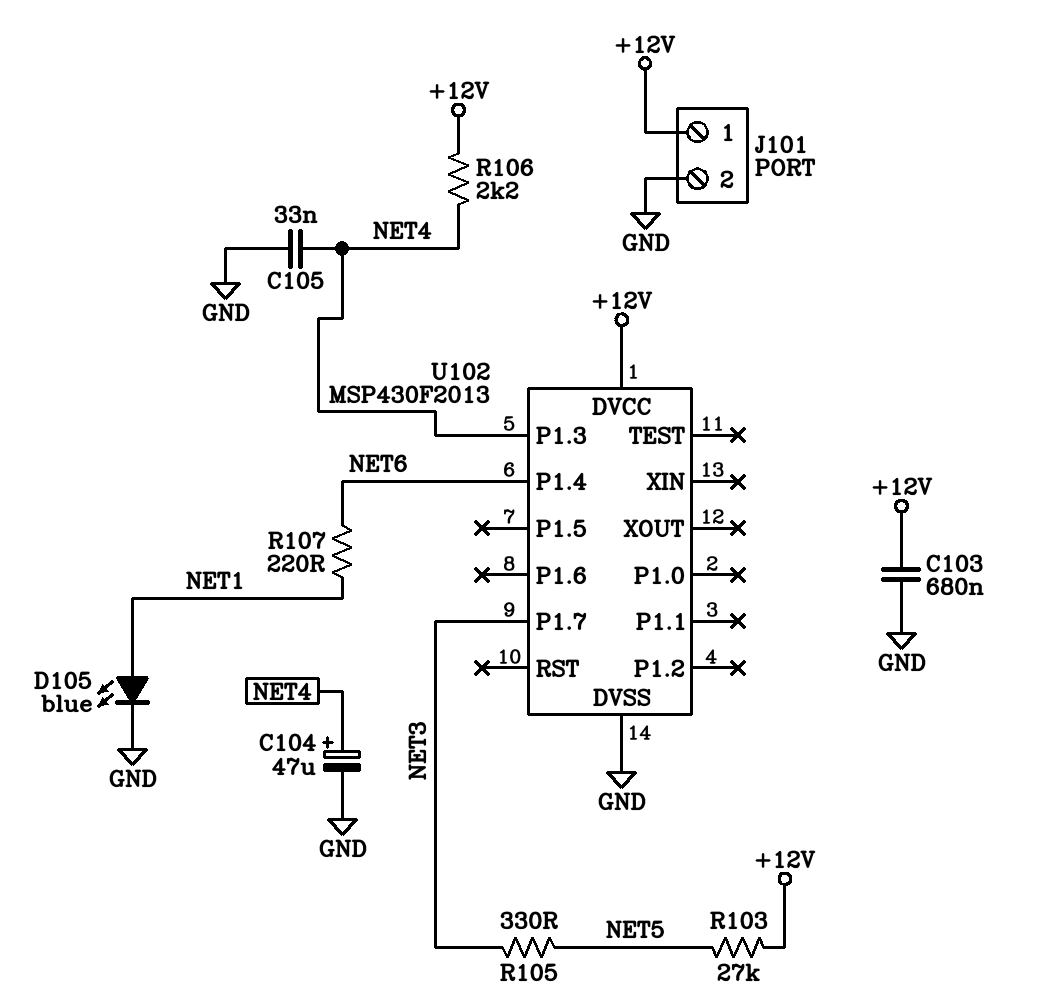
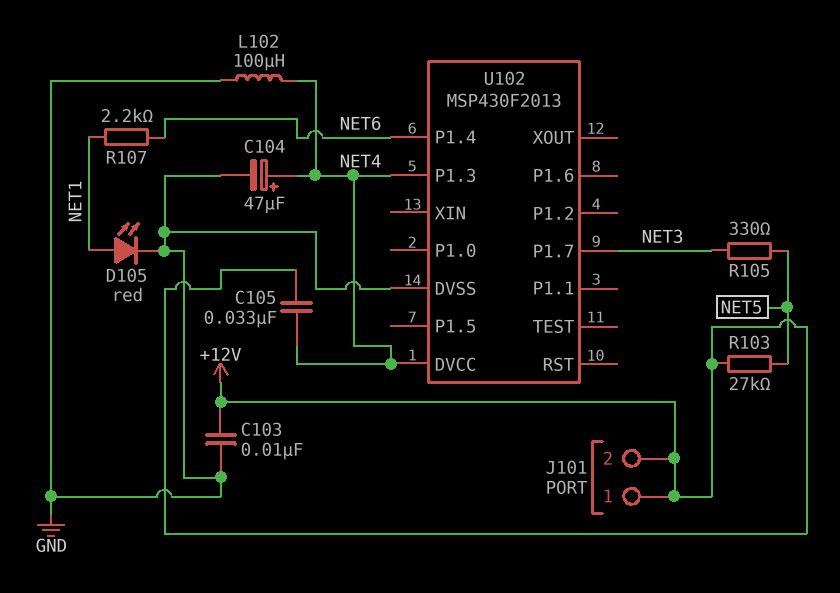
C103: 680nF (+12V, GND) -> 10nF (+12V, GND)
C105: 33nF (GND, NET4) -> 33nF (+12V, NET4)
D105: LED blue (A NET1, K GND) -> LED red (A NET1, K GND)
J101 pin 2: GND -> +12V
L102: none -> 100uH (GND, NET4)
R106: 2.2k (+12V, NET4) -> none
R107: 220 (NET1, NET6) -> 2.2k (NET1, NET6)
U102 pin DVCC: +12V -> NET4

